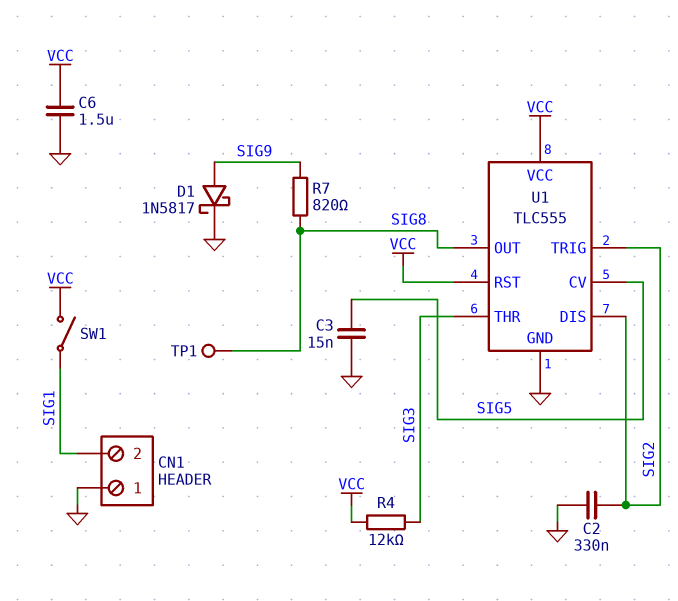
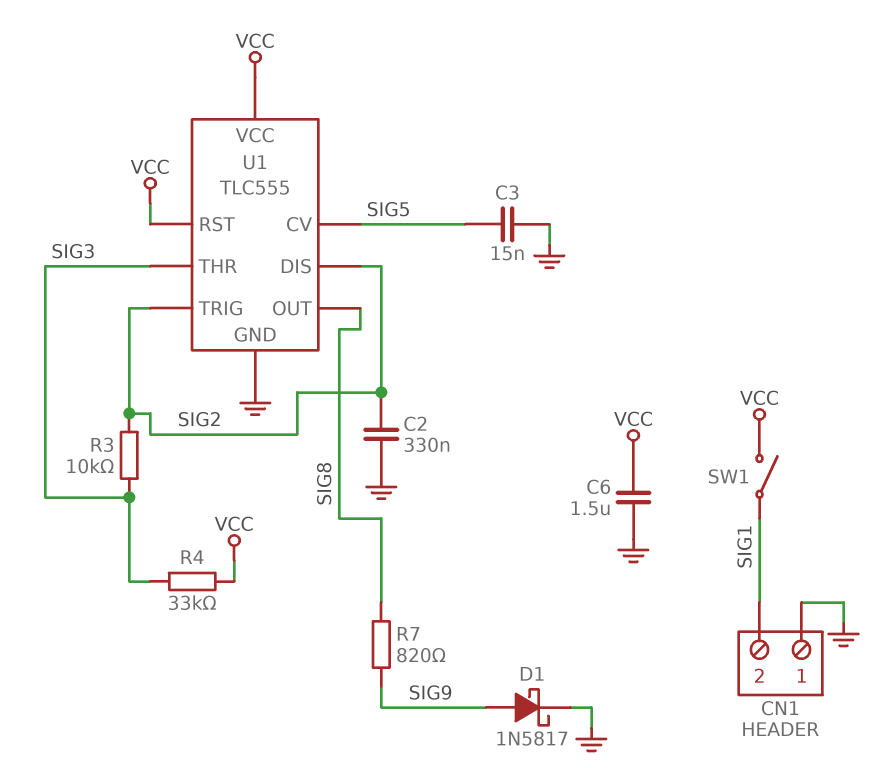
R3: none -> 10k (SIG2, SIG3)
R4: 12k (SIG3, VCC) -> 33k (SIG3, VCC)
TP1: test point (SIG8) -> none

